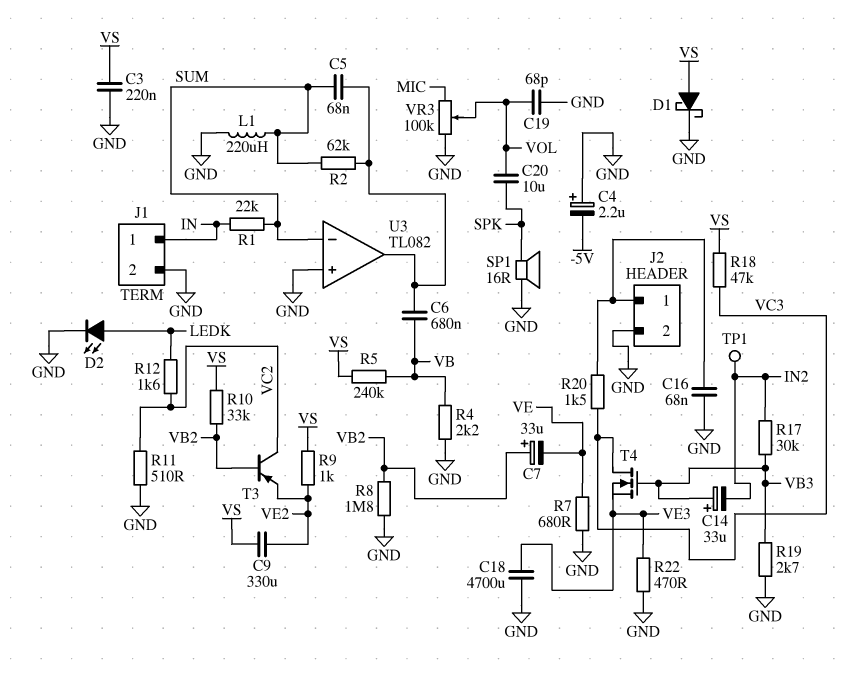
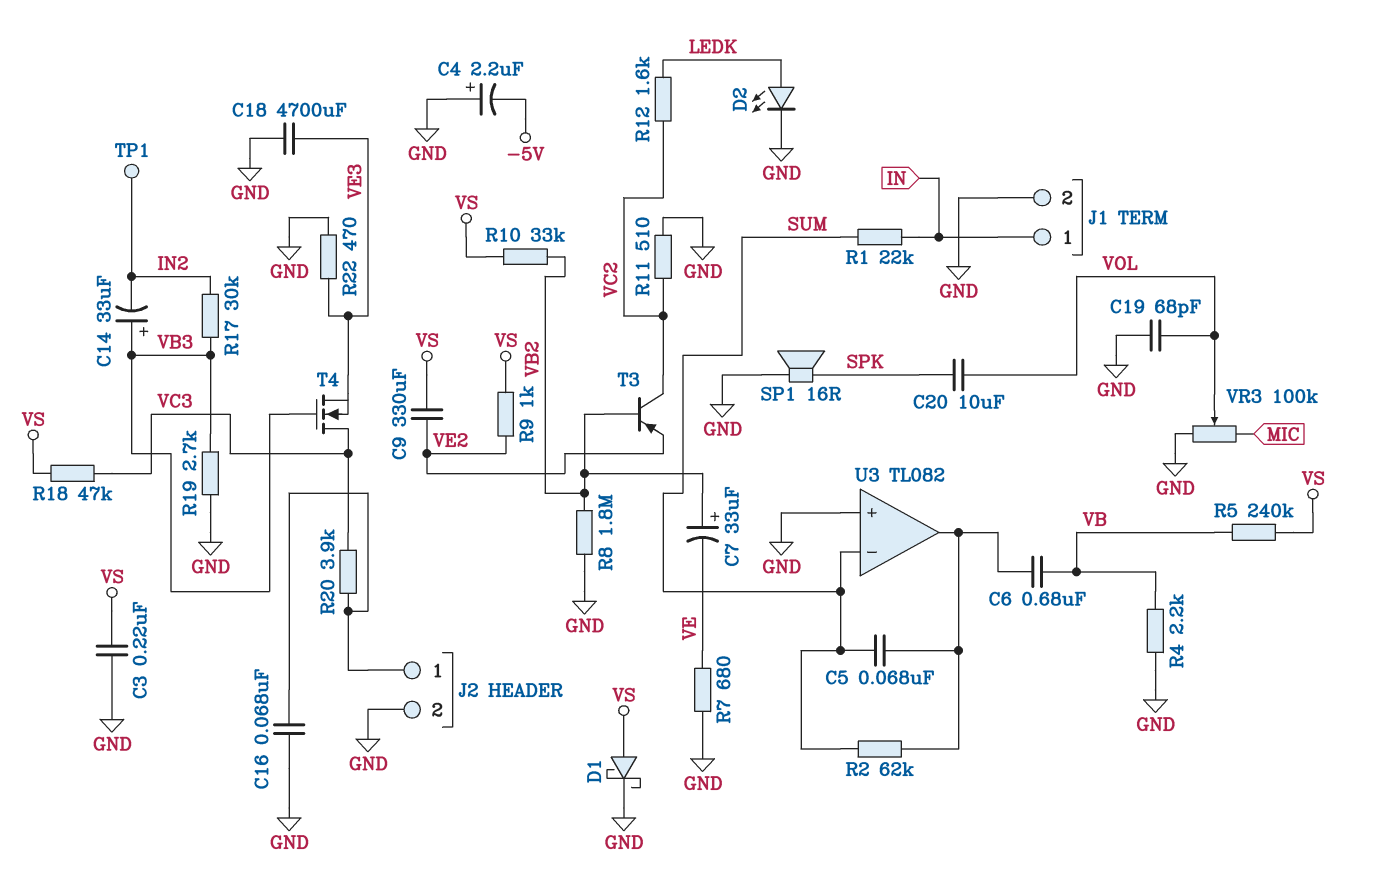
L1: 220uH (GND, SUM) -> none
R20: 1.5k (J2/1, VC3) -> 3.9k (J2/1, VC3)

